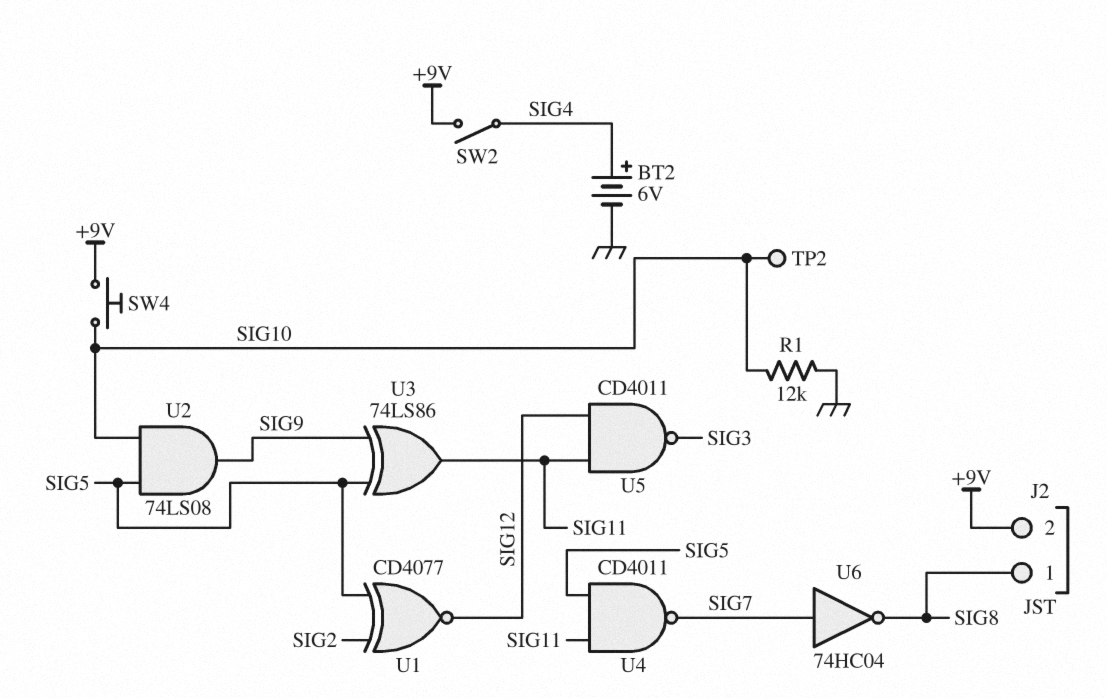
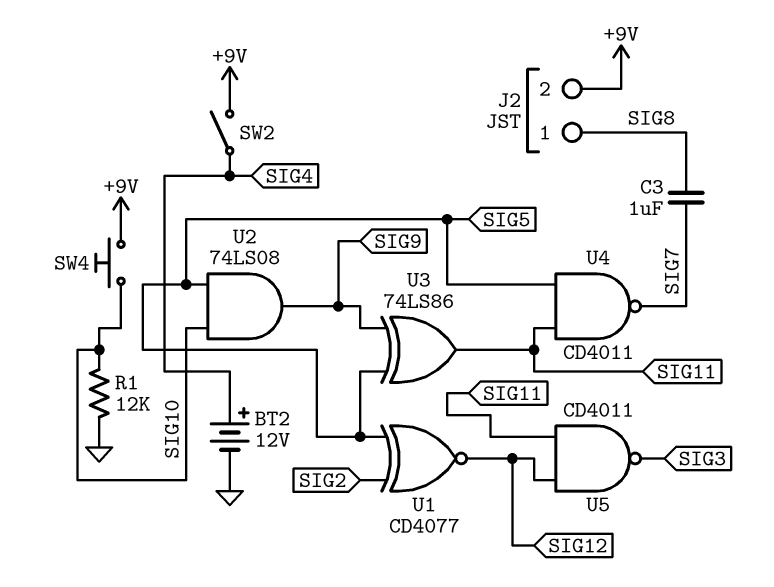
BT2: 6V (plus SIG4, minus GND) -> 12V (plus SIG4, minus GND)
C3: none -> 1uF (SIG7, SIG8)
TP2: test point (SIG10) -> none
U6: NOT 74HC04 (in SIG7, out SIG8) -> none

